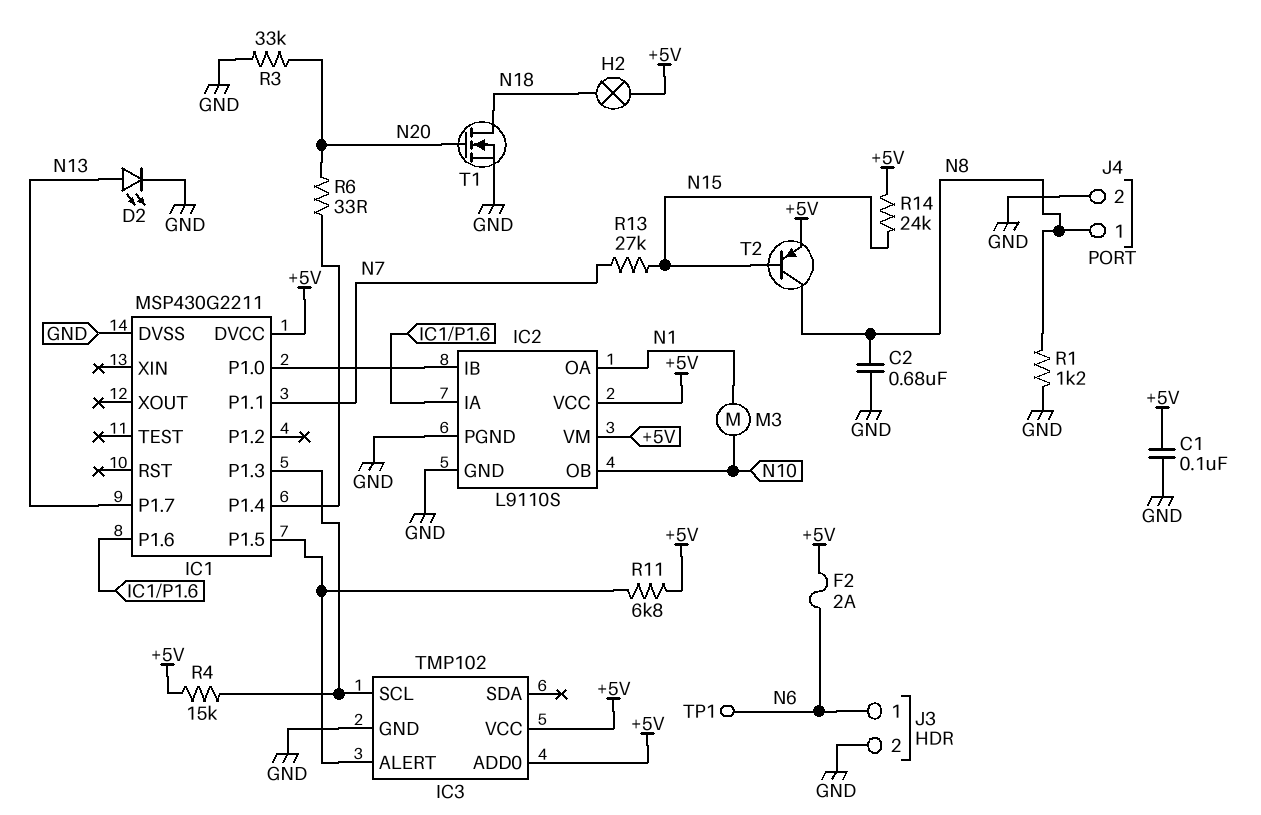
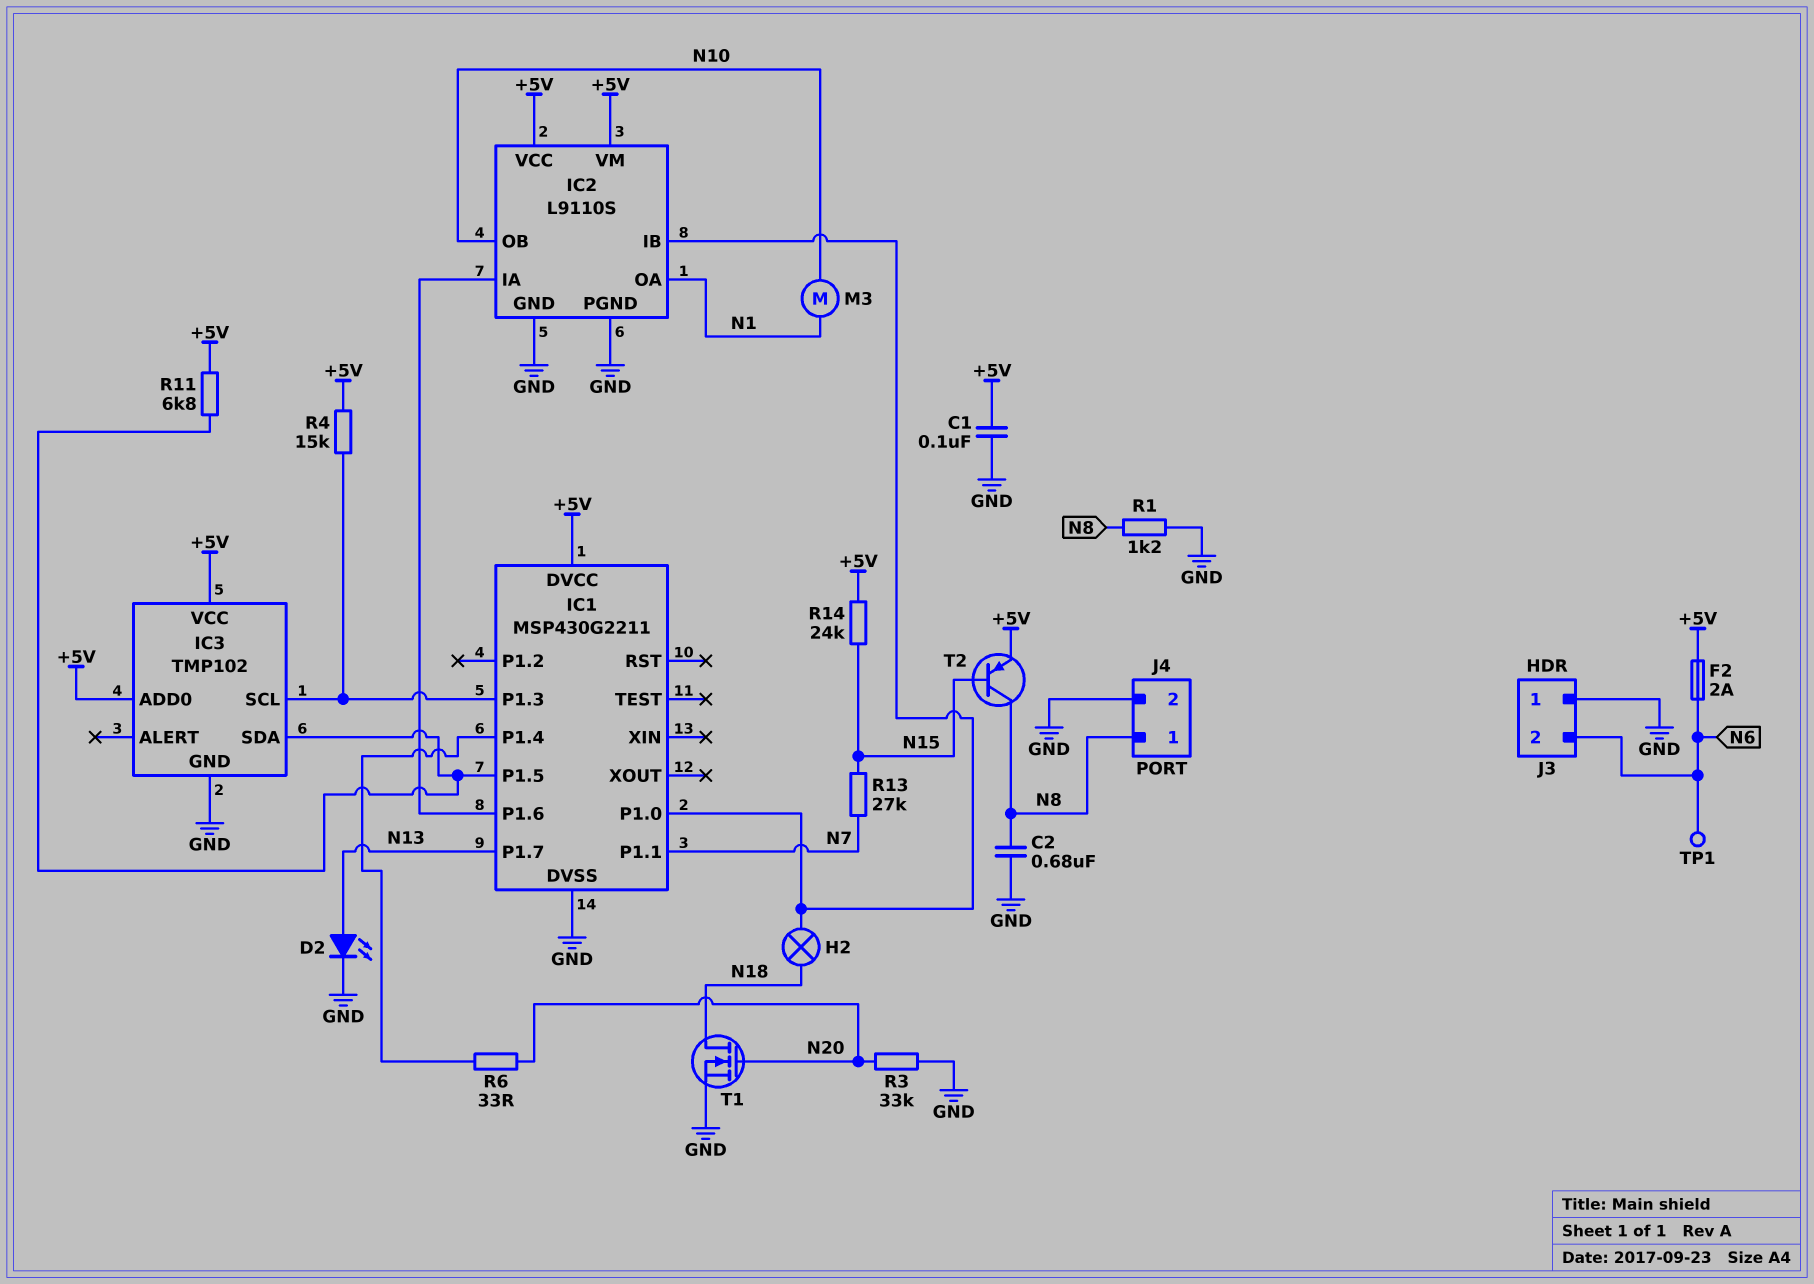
H2: lamp (+5V, N18) -> lamp (IC1/P1.0, N18)
IC3 pin ALERT: IC1/P1.5 -> none
IC3 pin SDA: none -> IC1/P1.5
J3 pin 1: N6 -> GND
J3 pin 2: GND -> N6

